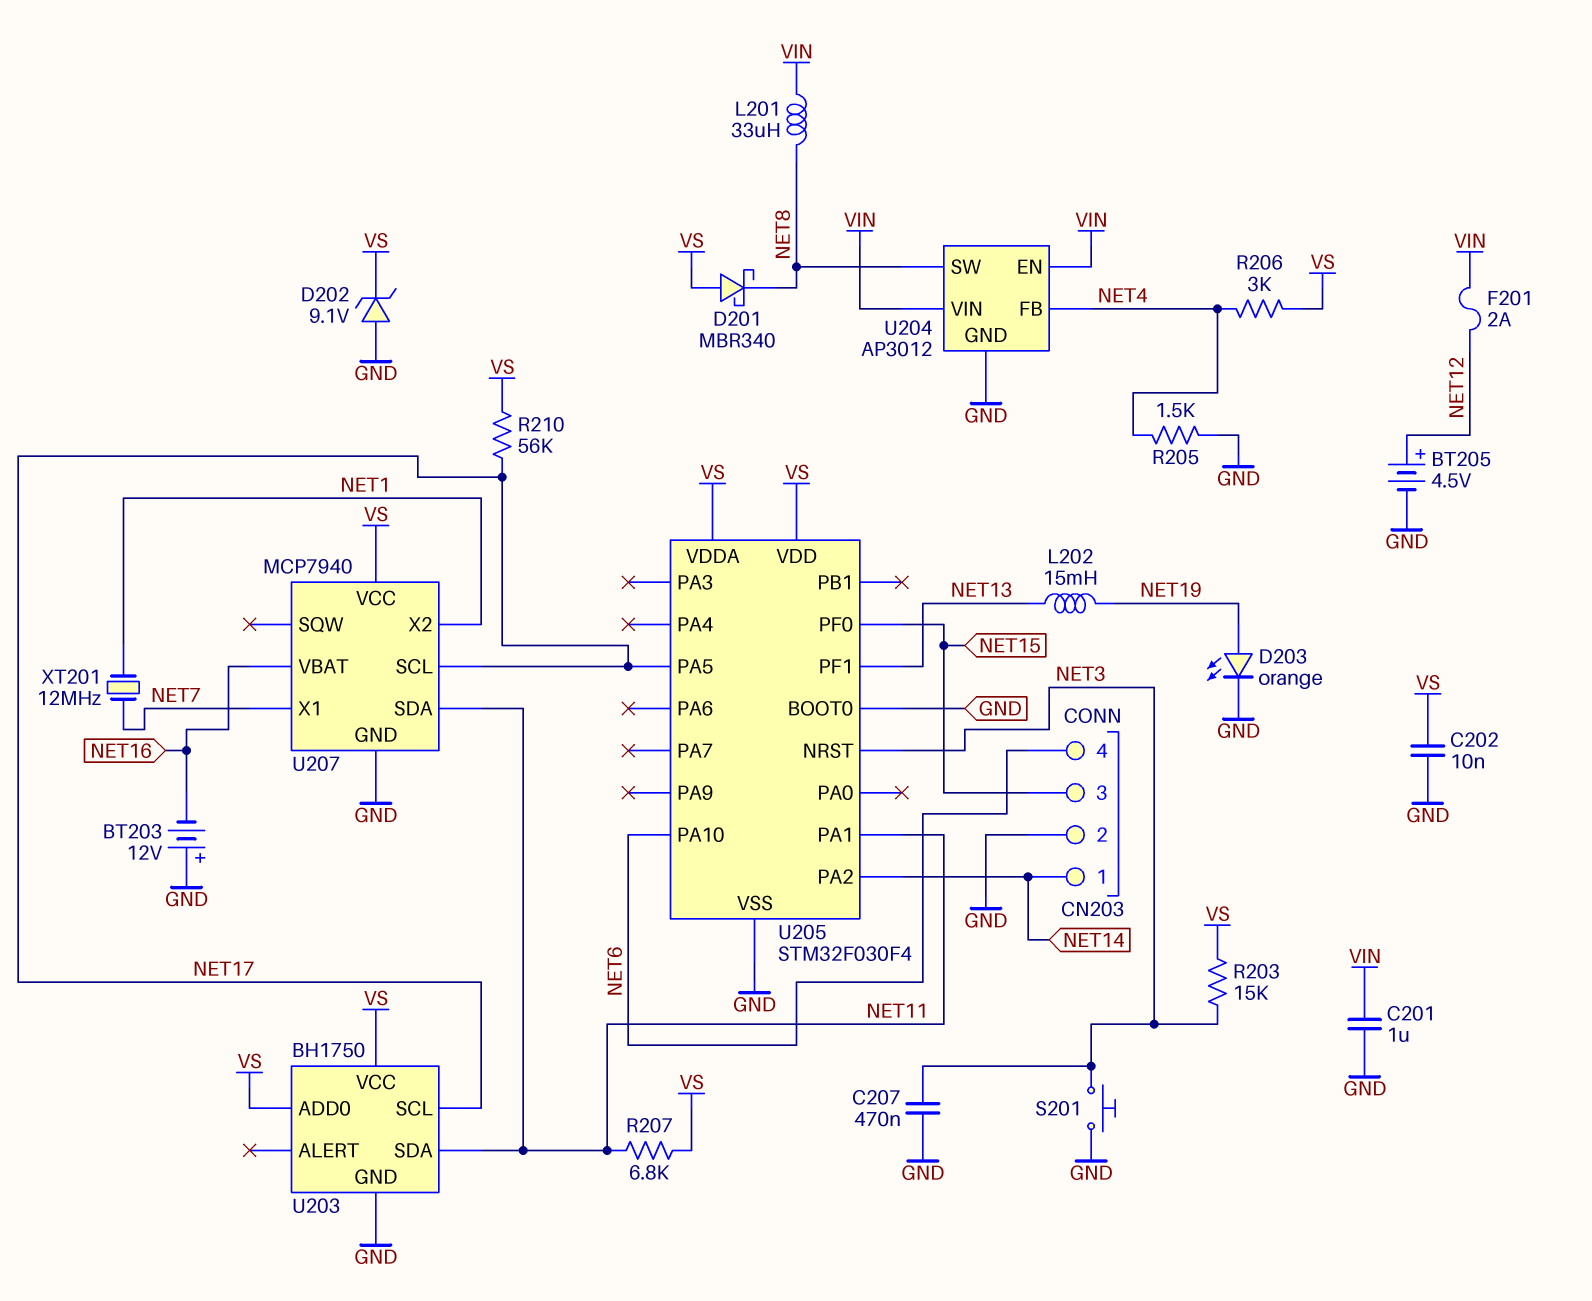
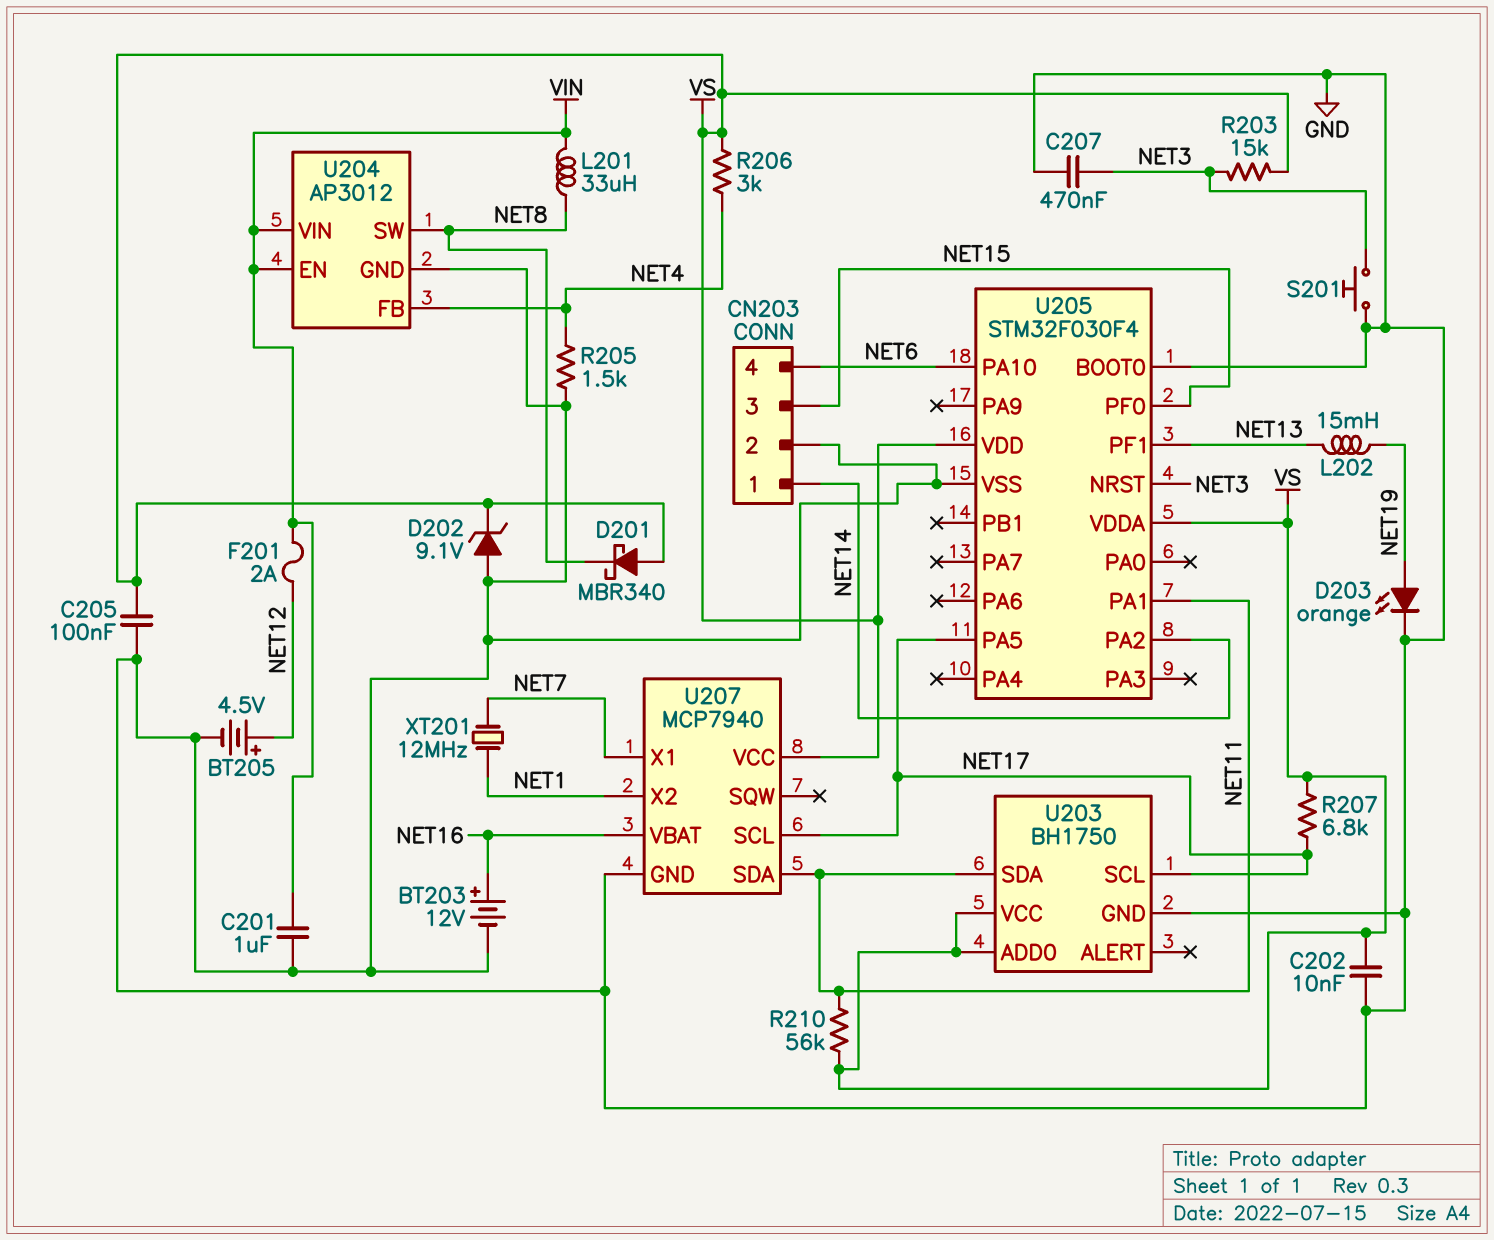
BT203: 12V (plus GND, minus NET16) -> 12V (plus NET16, minus GND)
C205: none -> 100nF (GND, VS)
R207: 6.8k (NET11, VS) -> 6.8k (NET17, VS)
R210: 56k (NET17, VS) -> 56k (NET11, VS)

